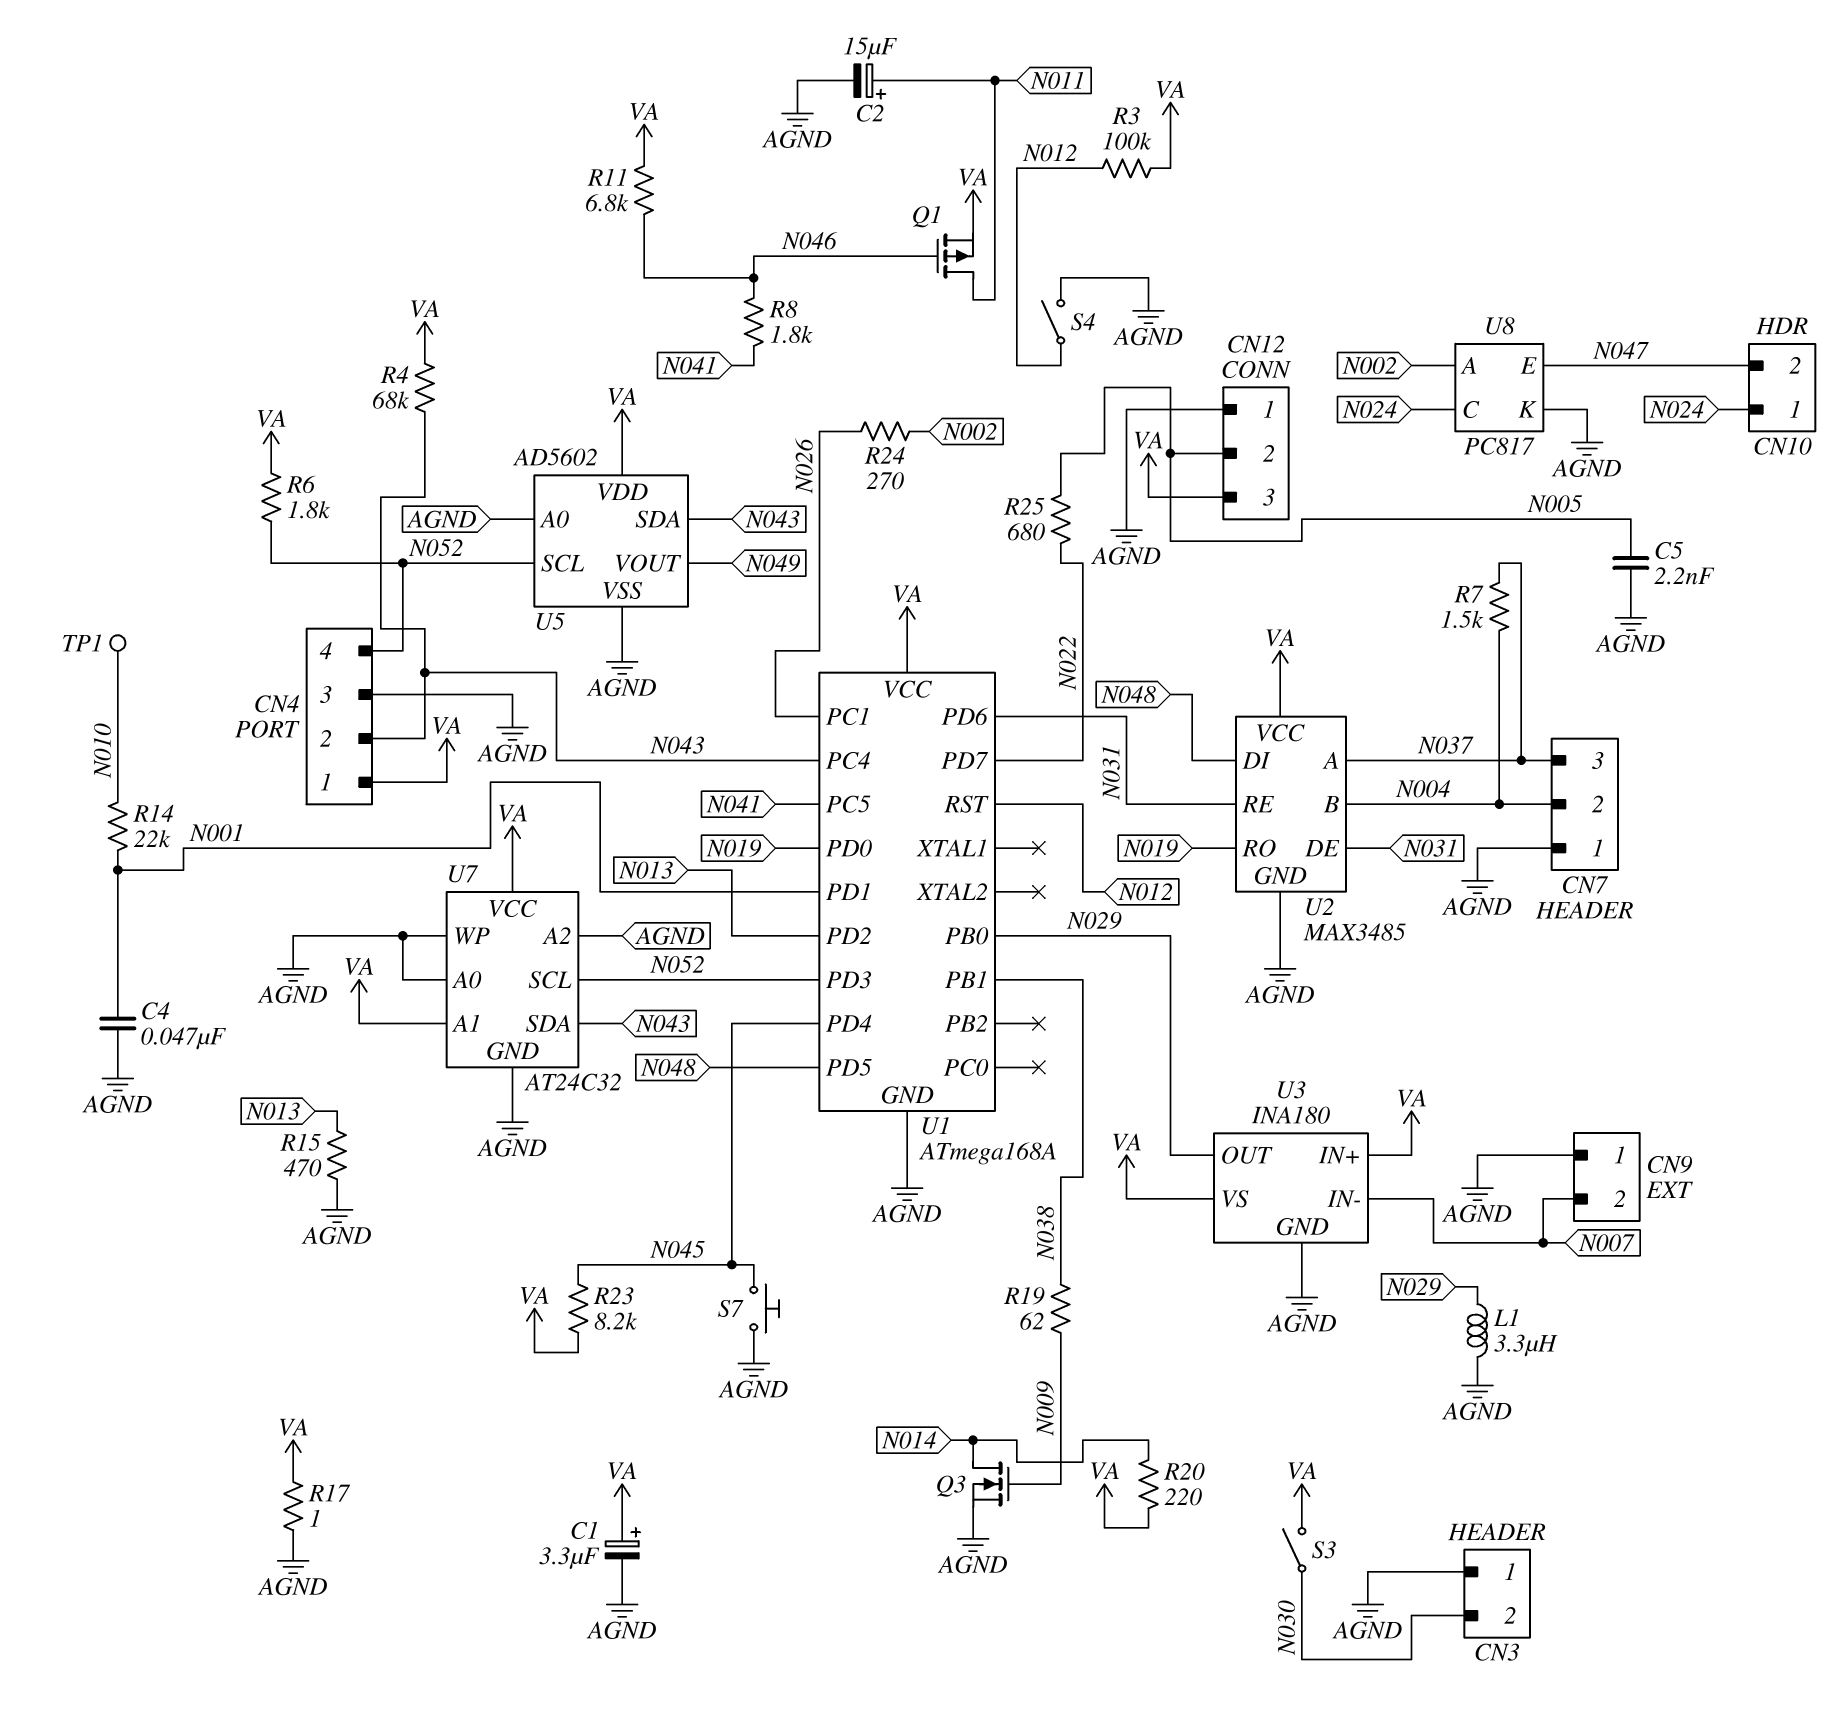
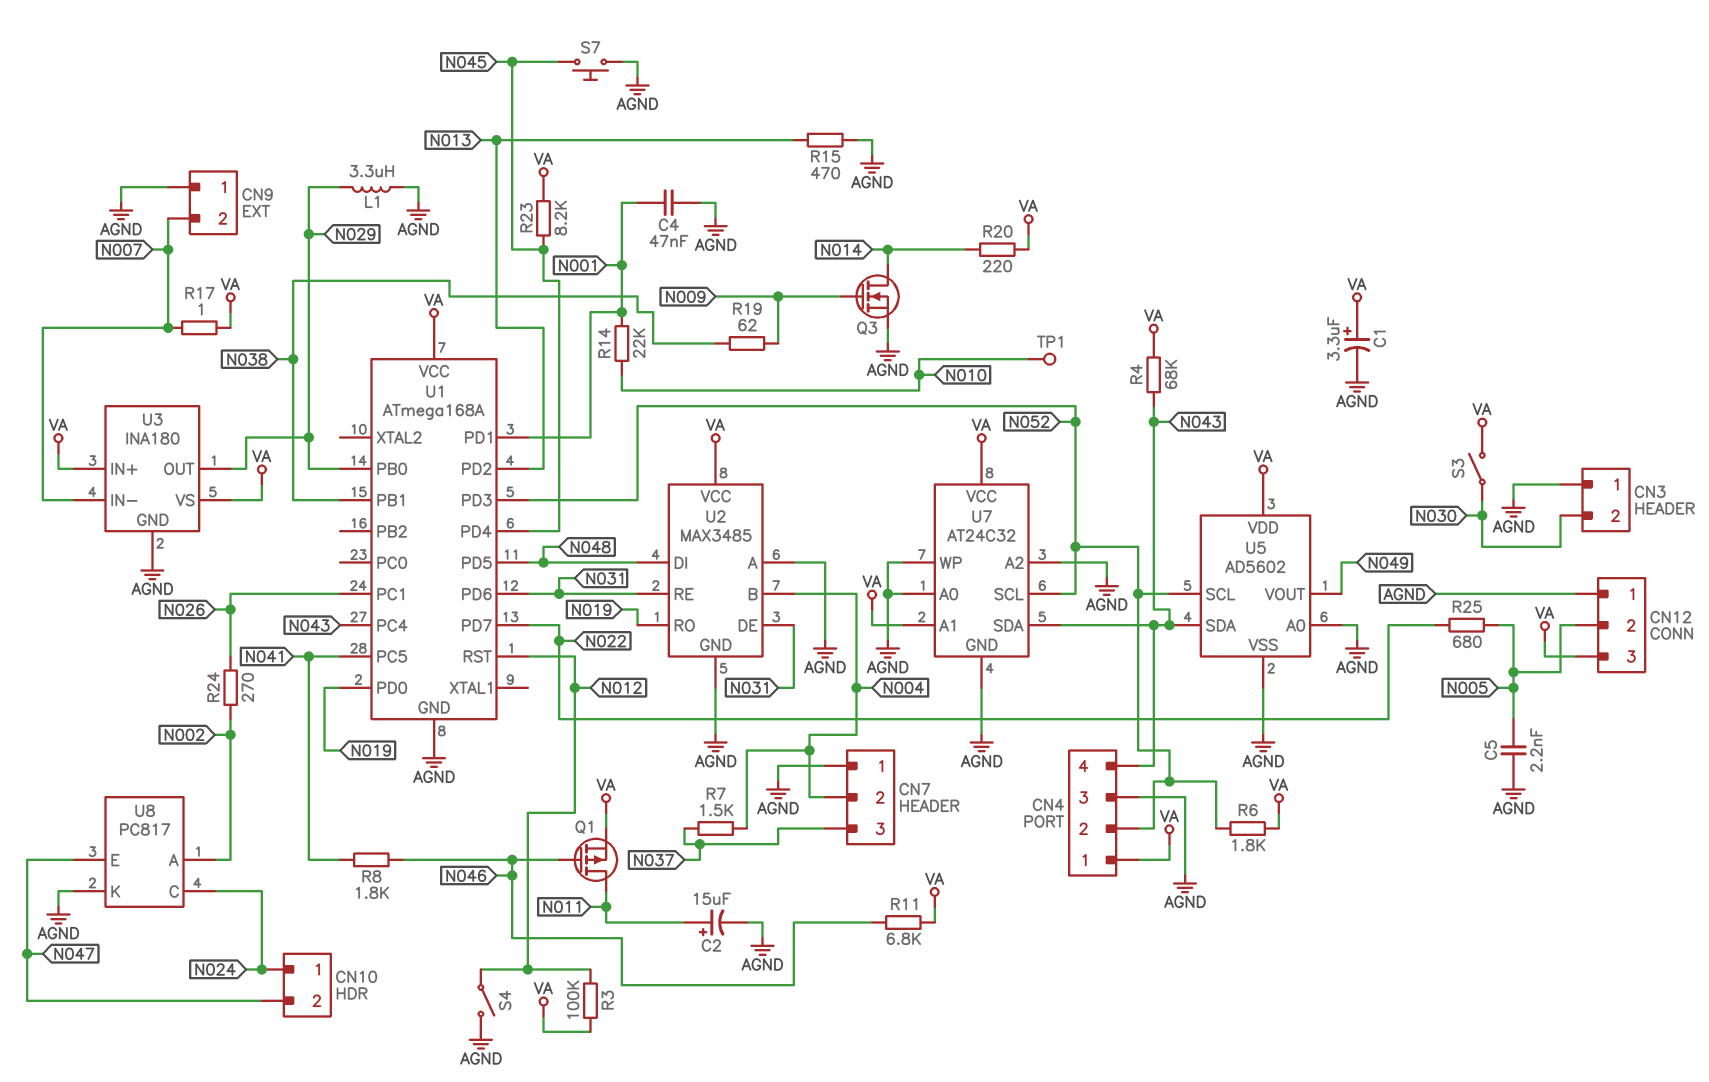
CN4 pin 2: N043 -> N052
CN4 pin 4: N052 -> N043
R17: 1 (AGND, VA) -> 1 (N007, VA)
U2 pin A: N037 -> AGND

